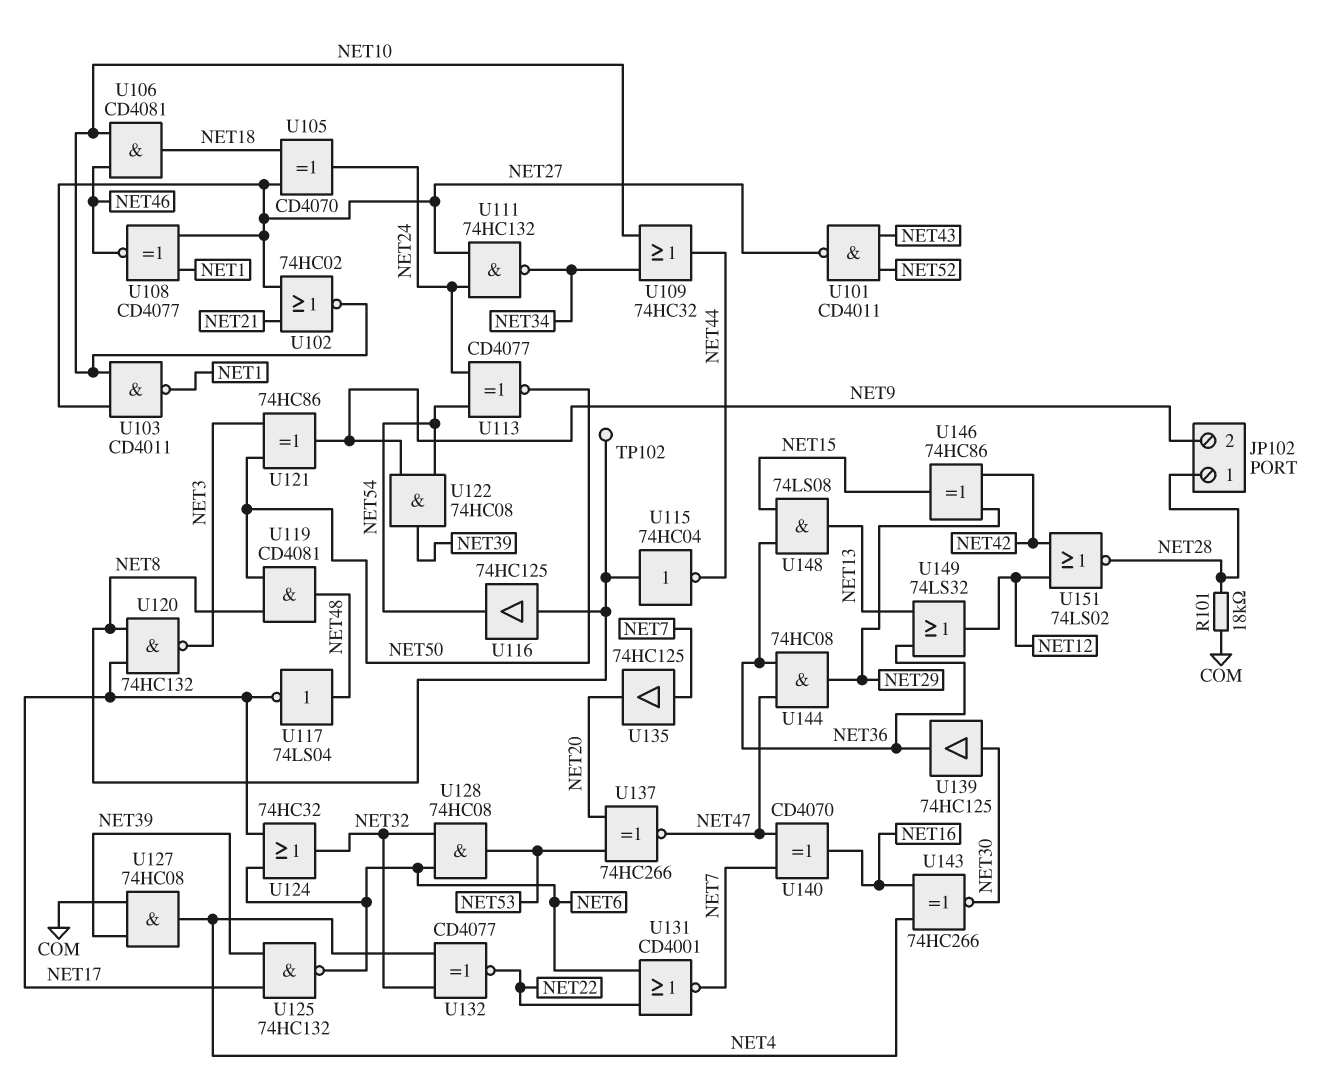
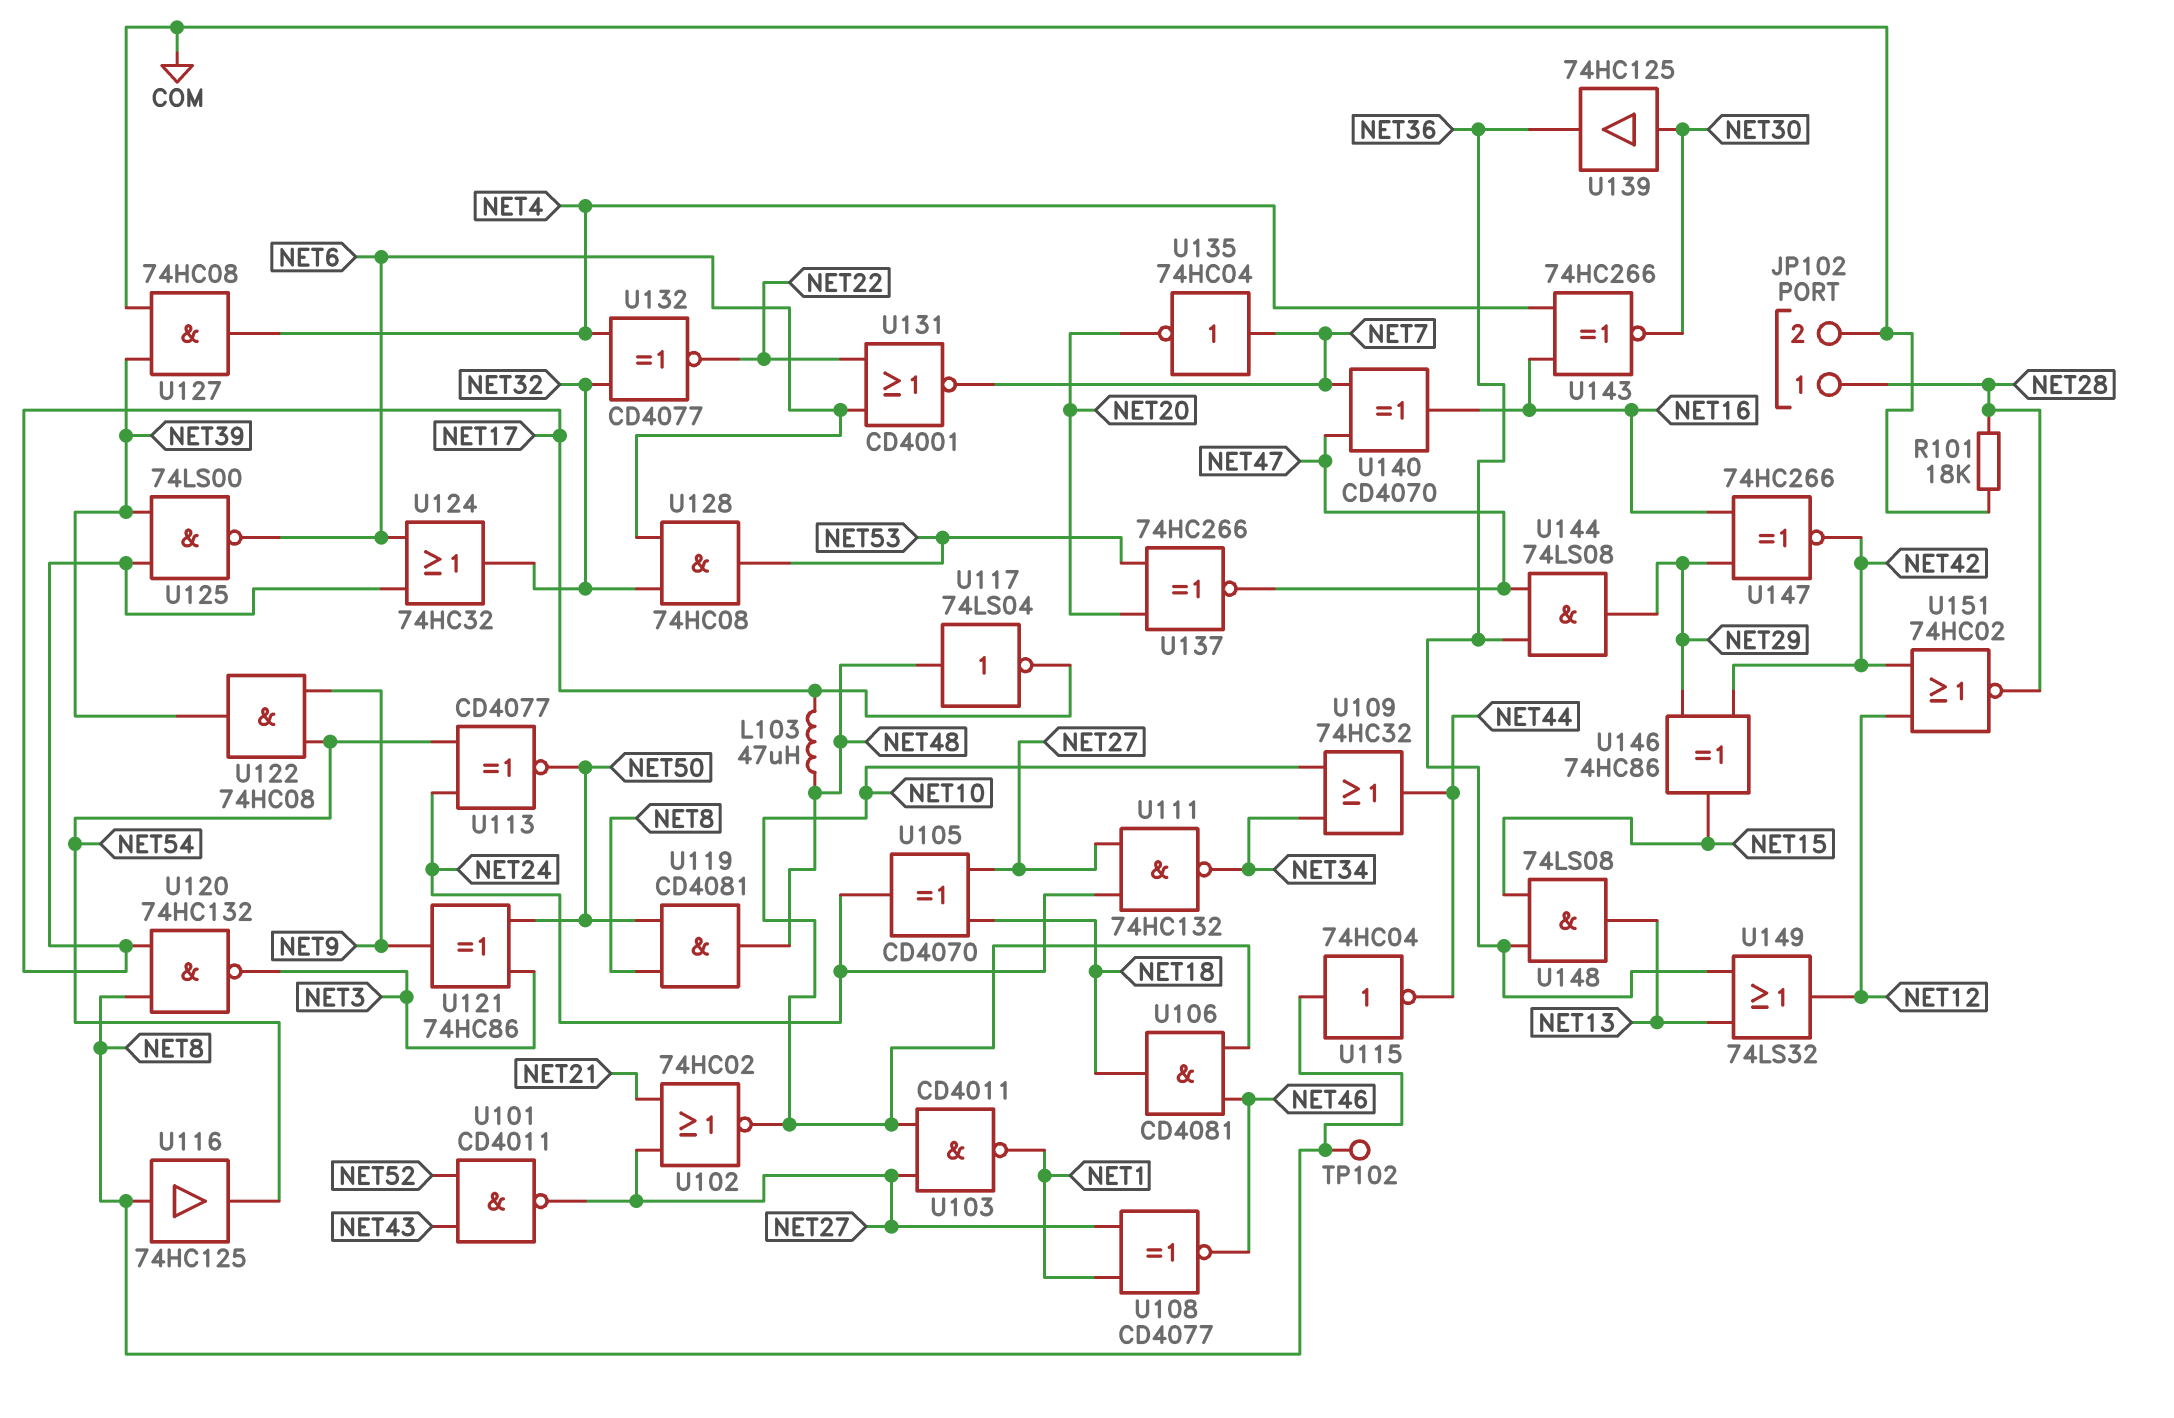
JP102 pin 2: NET9 -> COM
L103: none -> 47uH (NET17, NET48)
U125: NAND 74HC132 (in NET17, in NET39, out NET6) -> NAND 74LS00 (in NET17, in NET39, out NET6)
U135: buffer 74HC125 (in NET7, out NET20) -> NOT 74HC04 (in NET7, out NET20)
U144: AND 74HC08 (in NET36, in NET47, out NET29) -> AND 74LS08 (in NET36, in NET47, out NET29)
U147: none -> XNOR 74HC266 (in NET16, in NET29, out NET42)
U151: NOR 74LS02 (in NET12, in NET42, out NET28) -> NOR 74HC02 (in NET12, in NET42, out NET28)

